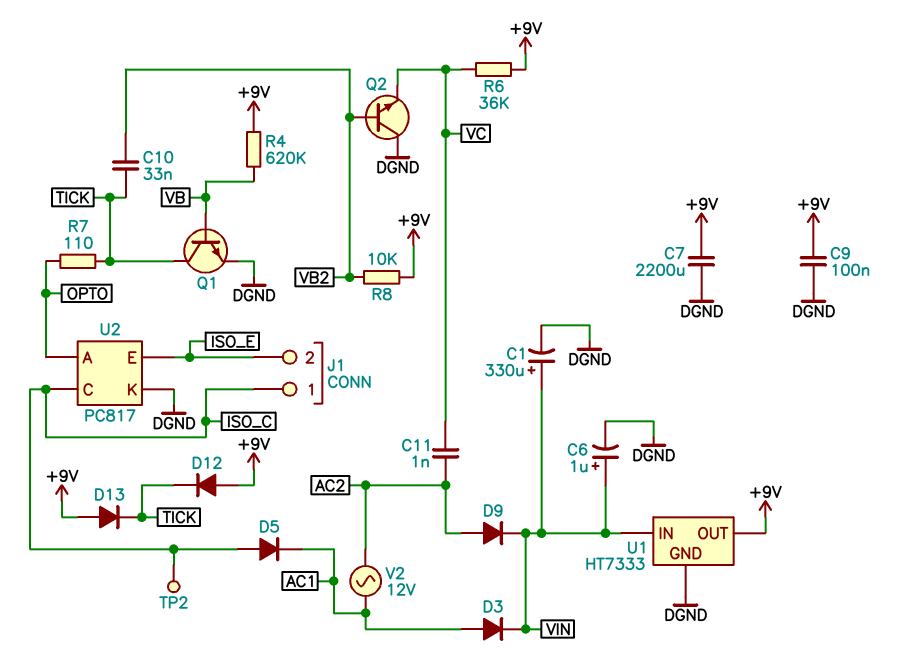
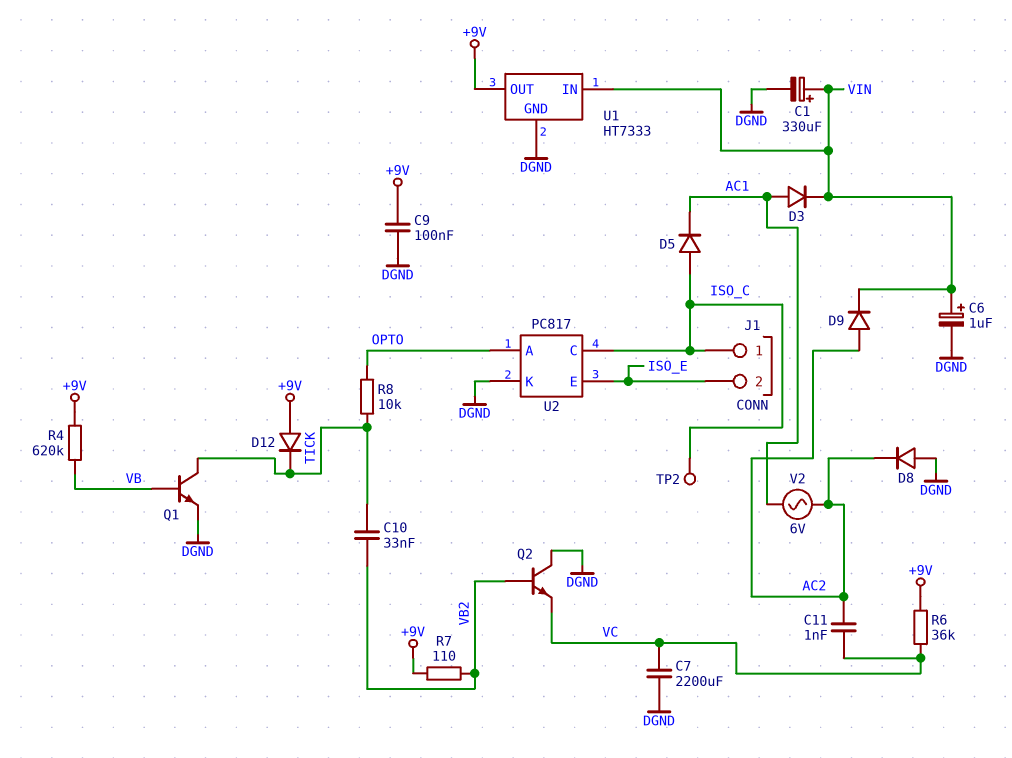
C7: 2200uF (+9V, DGND) -> 2200uF (DGND, VC)
D8: none -> diode (A DGND, K AC2)
D13: diode (A +9V, K TICK) -> none
R7: 110 (OPTO, TICK) -> 110 (+9V, VB2)
R8: 10k (+9V, VB2) -> 10k (OPTO, TICK)
V2: AC 12V (AC1, AC2) -> AC 6V (AC1, AC2)

